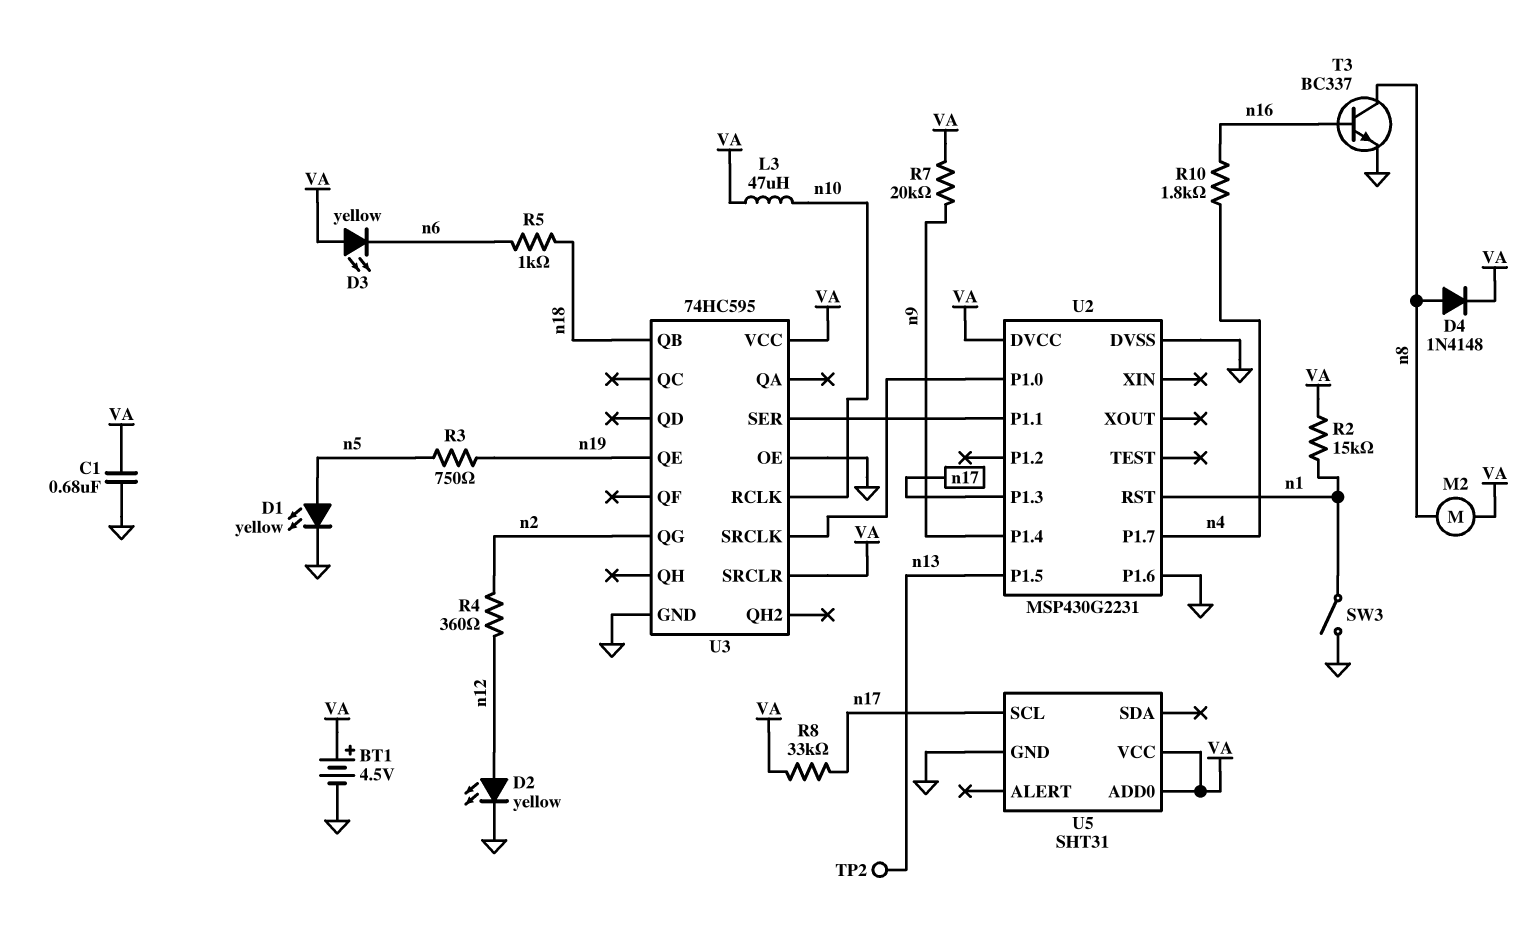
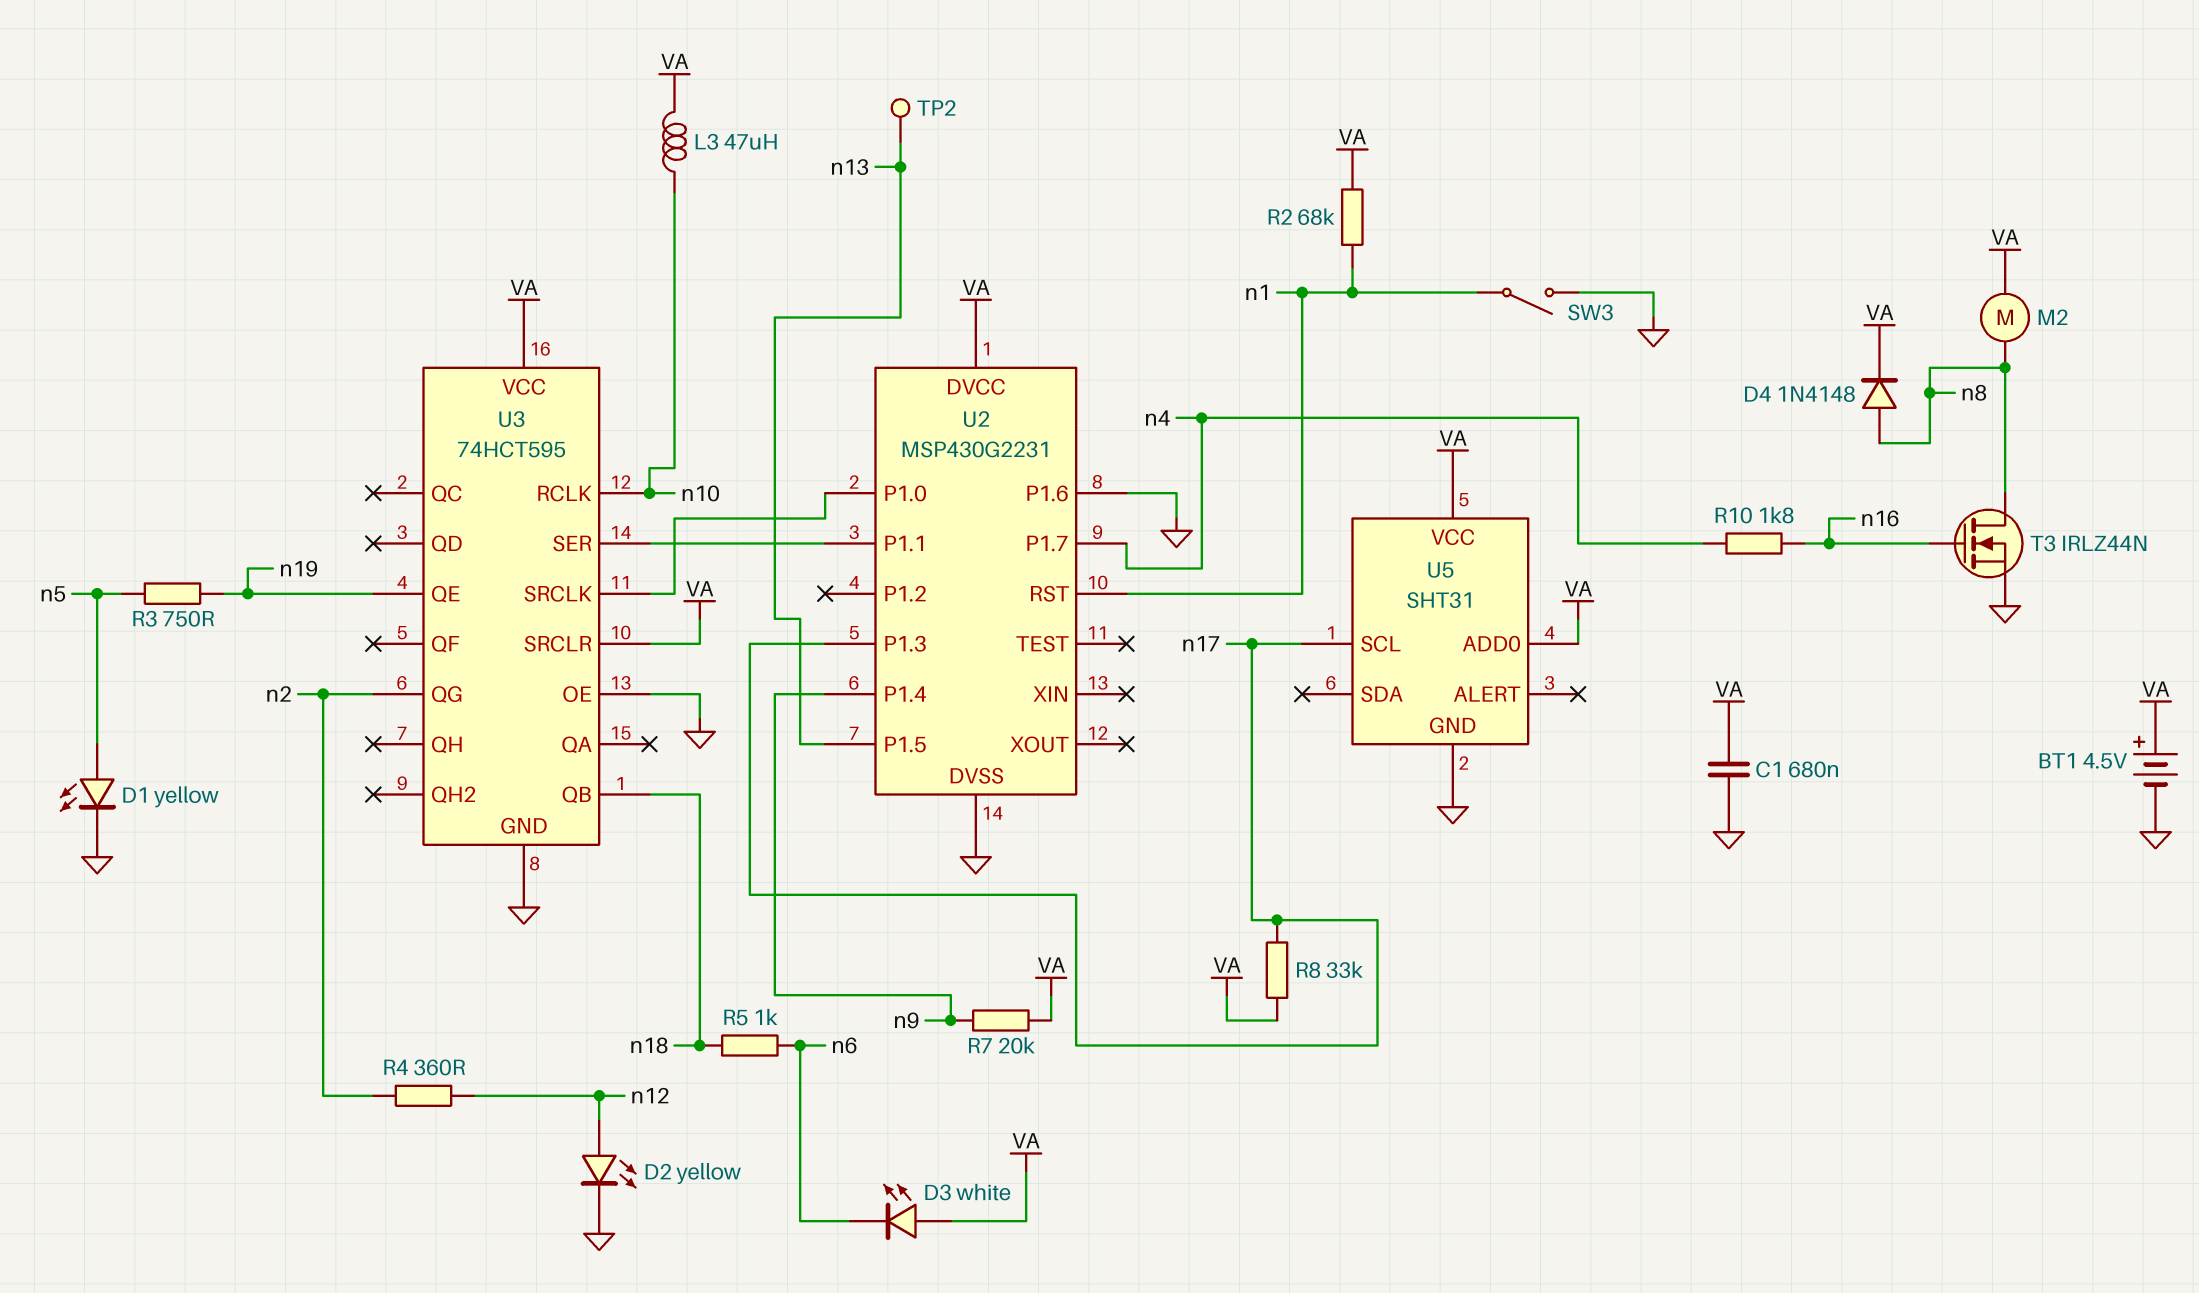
D3: LED yellow (A VA, K n6) -> LED white (A VA, K n6)
R2: 15k (VA, n1) -> 68k (VA, n1)
T3: NPN BC337 (B n16, C n8, E GND) -> NMOS IRLZ44N (G n16, D n8, S GND)
U3: 74HC595 -> 74HCT595

